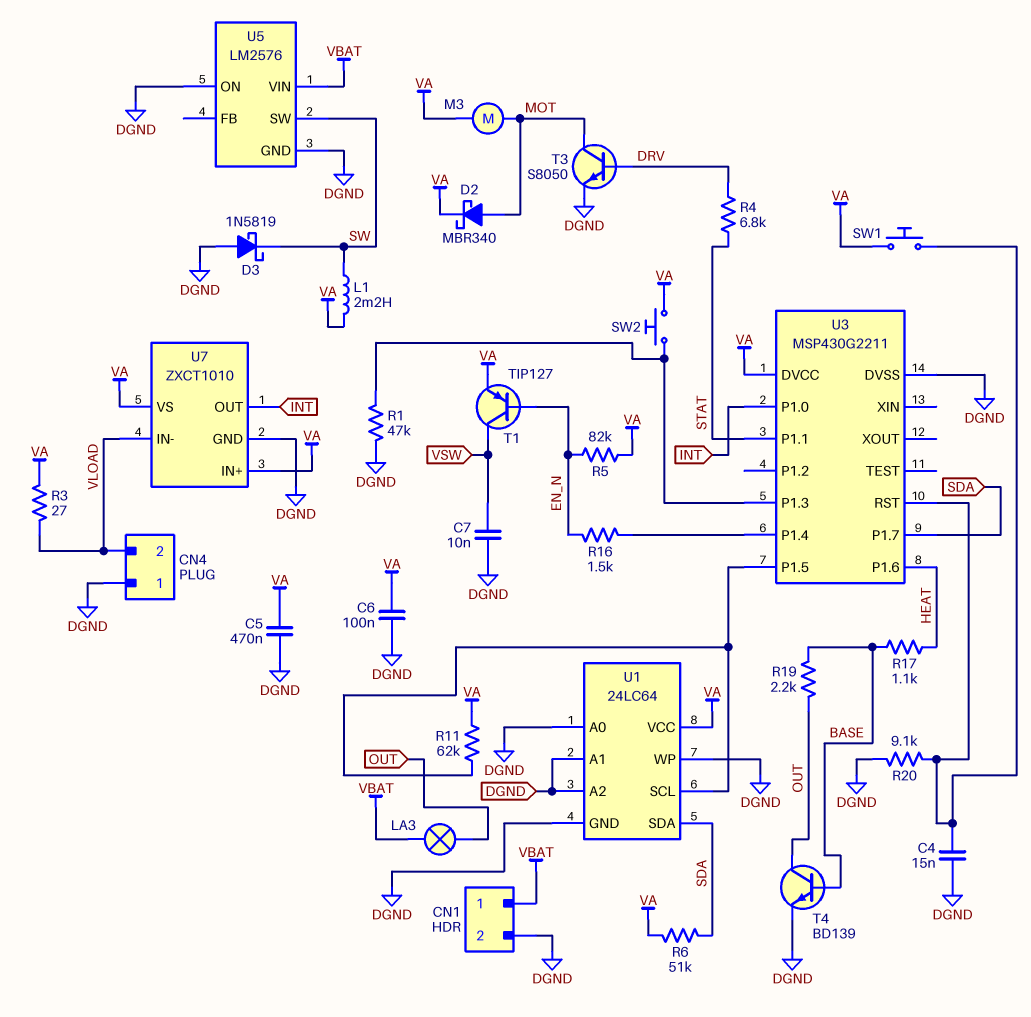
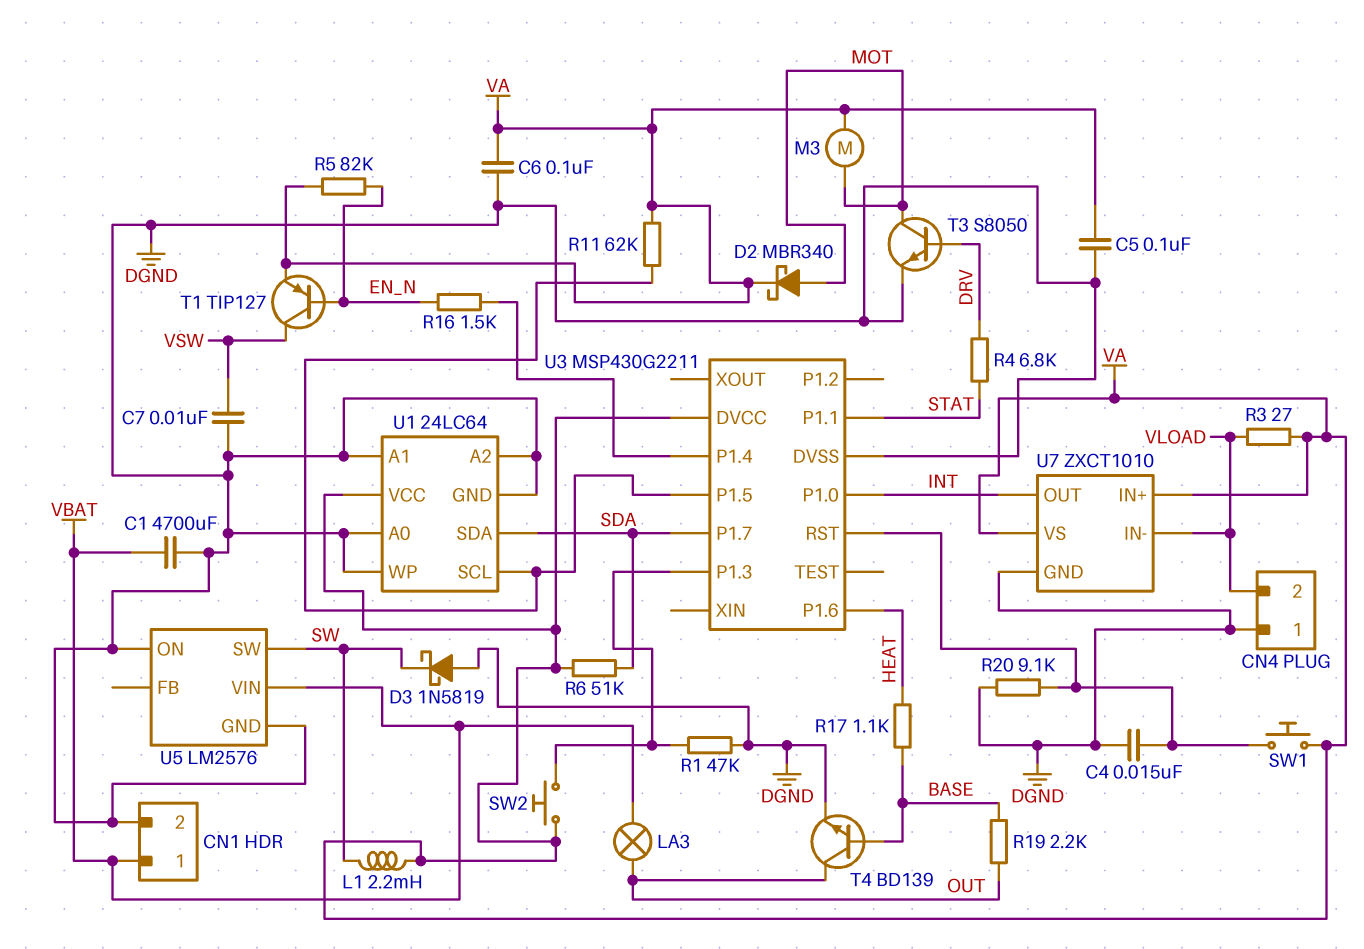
C1: none -> 4700uF (DGND, VBAT)
C5: 470nF (DGND, VA) -> 100nF (DGND, VA)

